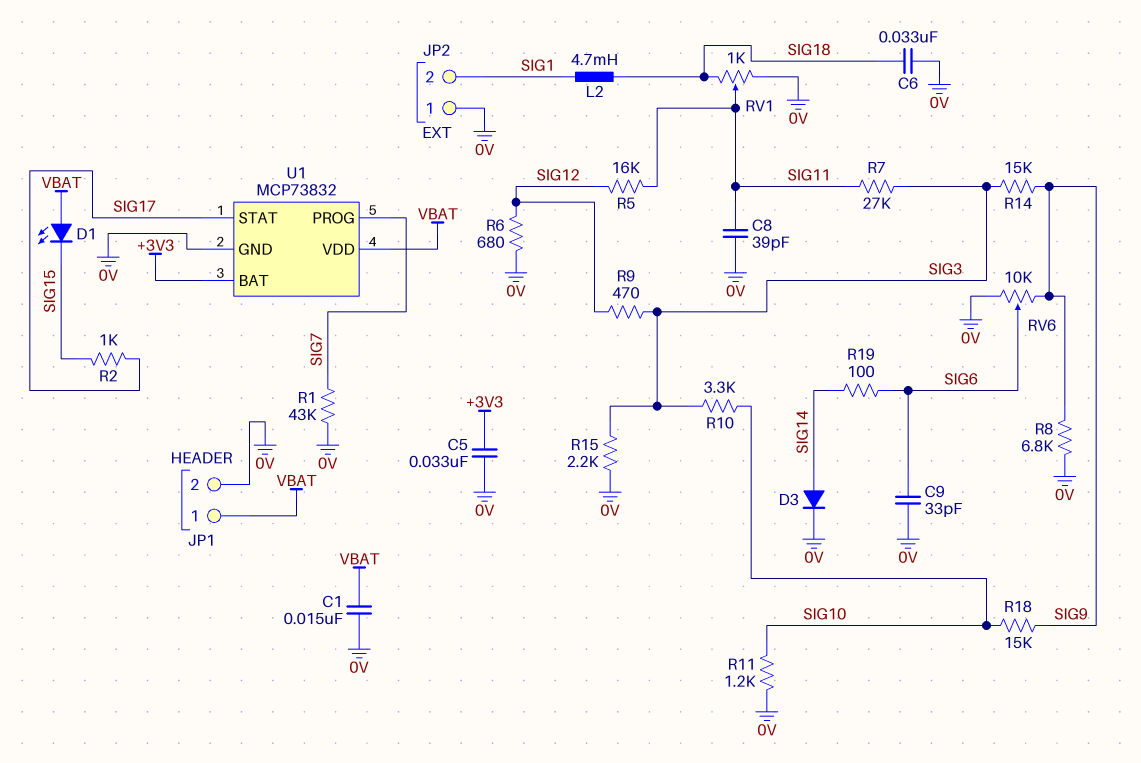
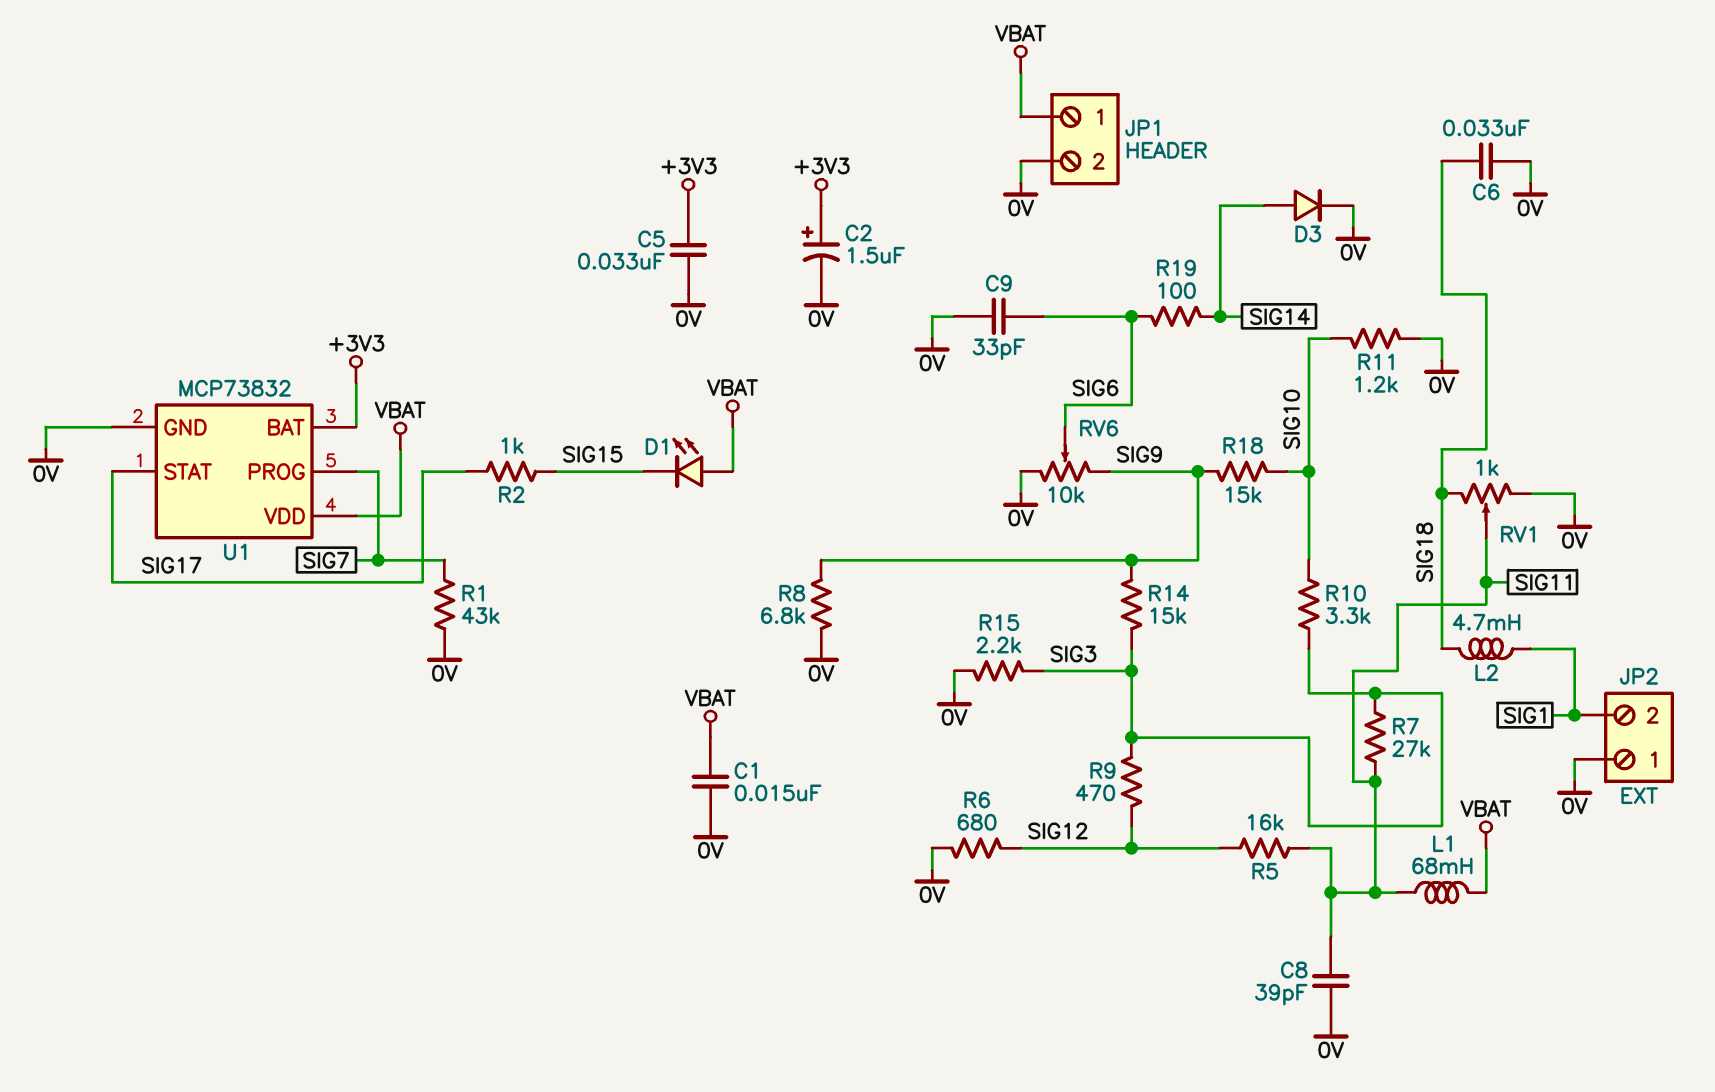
C2: none -> 1.5uF (plus +3V3, minus 0V)
L1: none -> 68mH (SIG11, VBAT)

